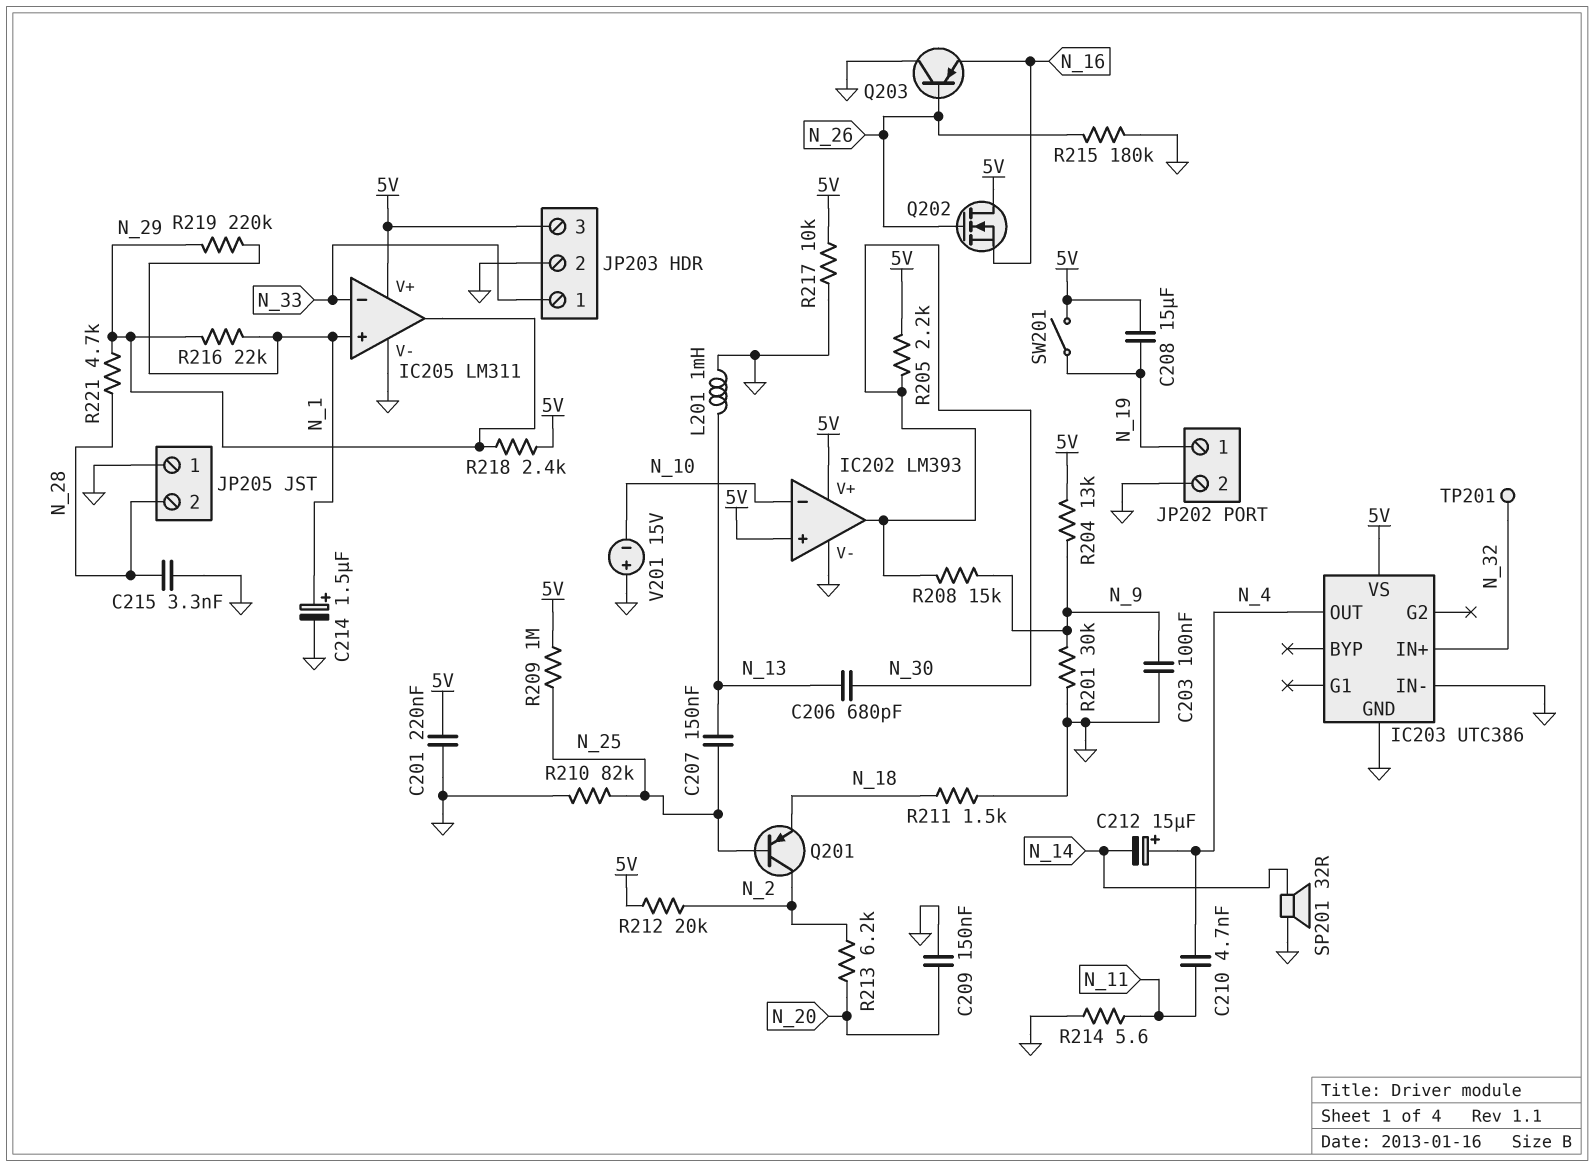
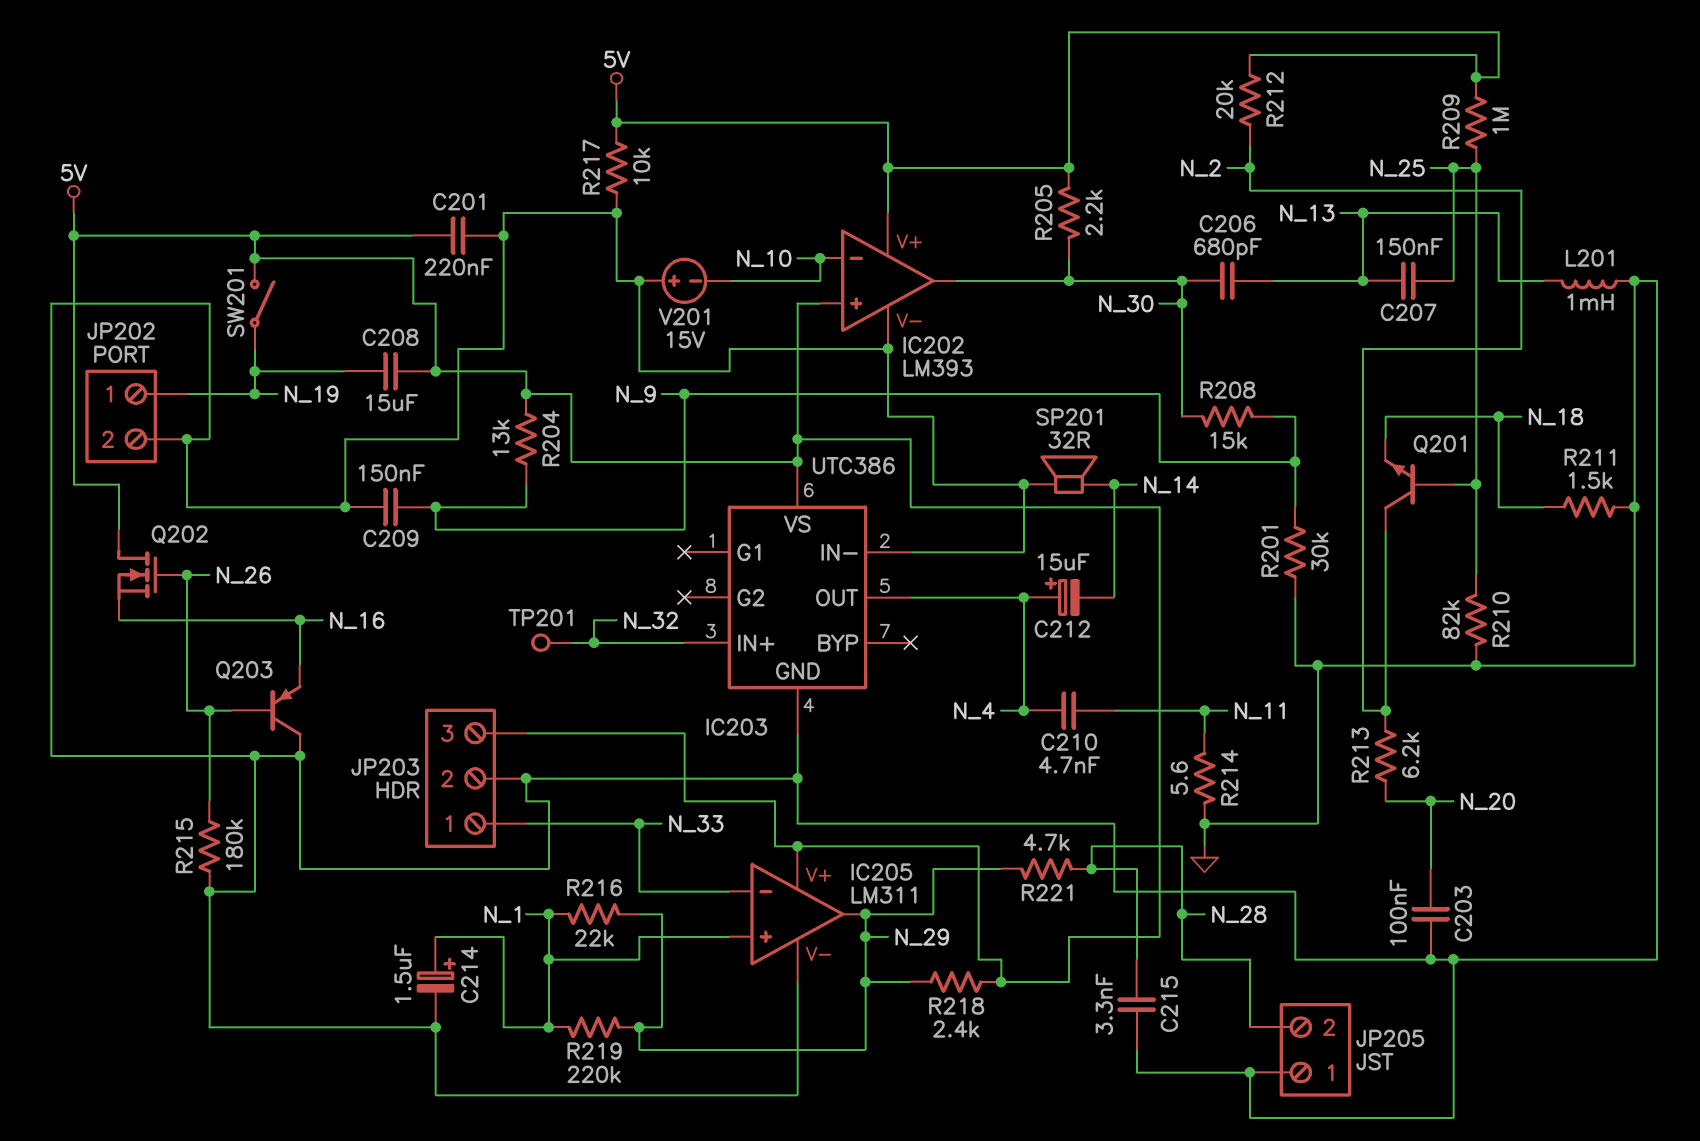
C203: 100nF (GND, N_9) -> 100nF (GND, N_20)
C209: 150nF (GND, N_20) -> 150nF (GND, N_9)
Q201: PNP (B N_25, C N_2, E N_18) -> NPN (B N_25, C N_2, E N_18)

